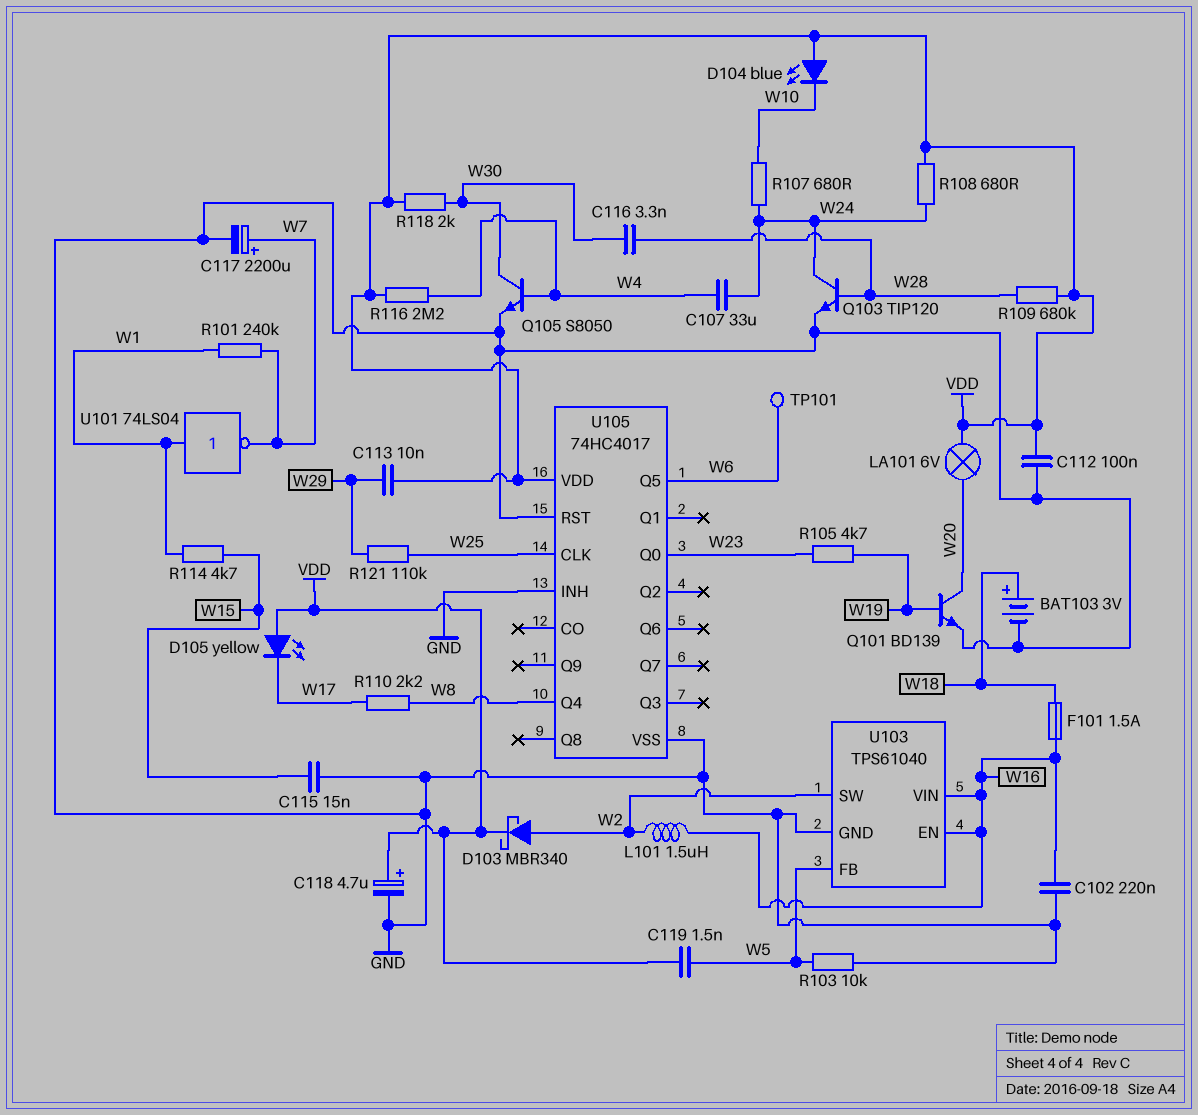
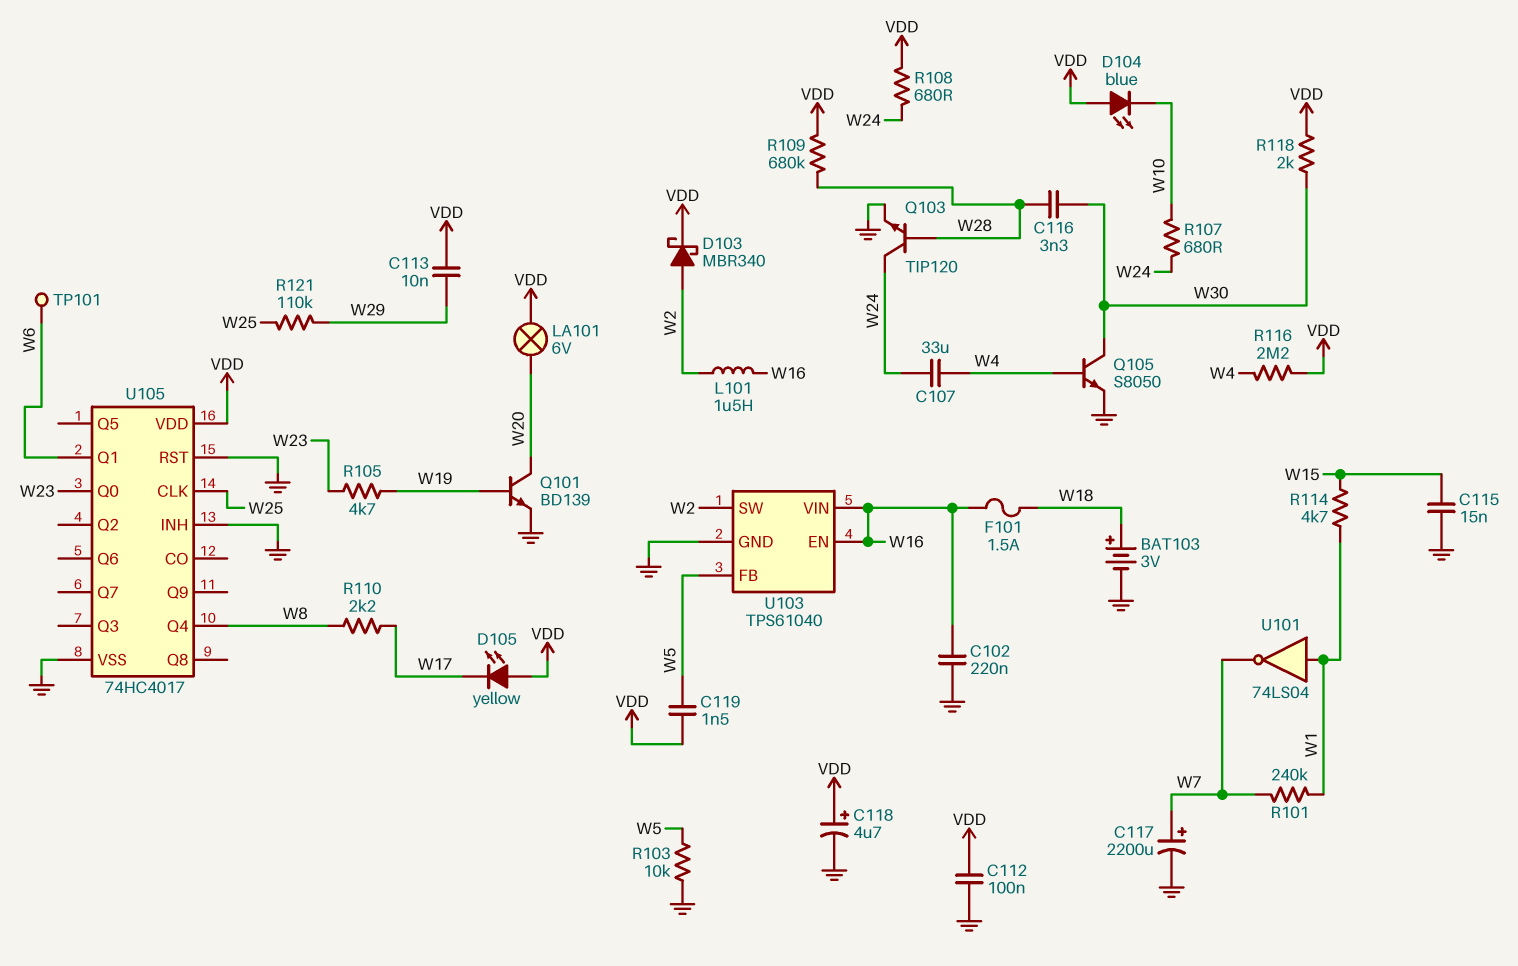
U105 pin Q1: none -> W6
U105 pin Q5: W6 -> none

